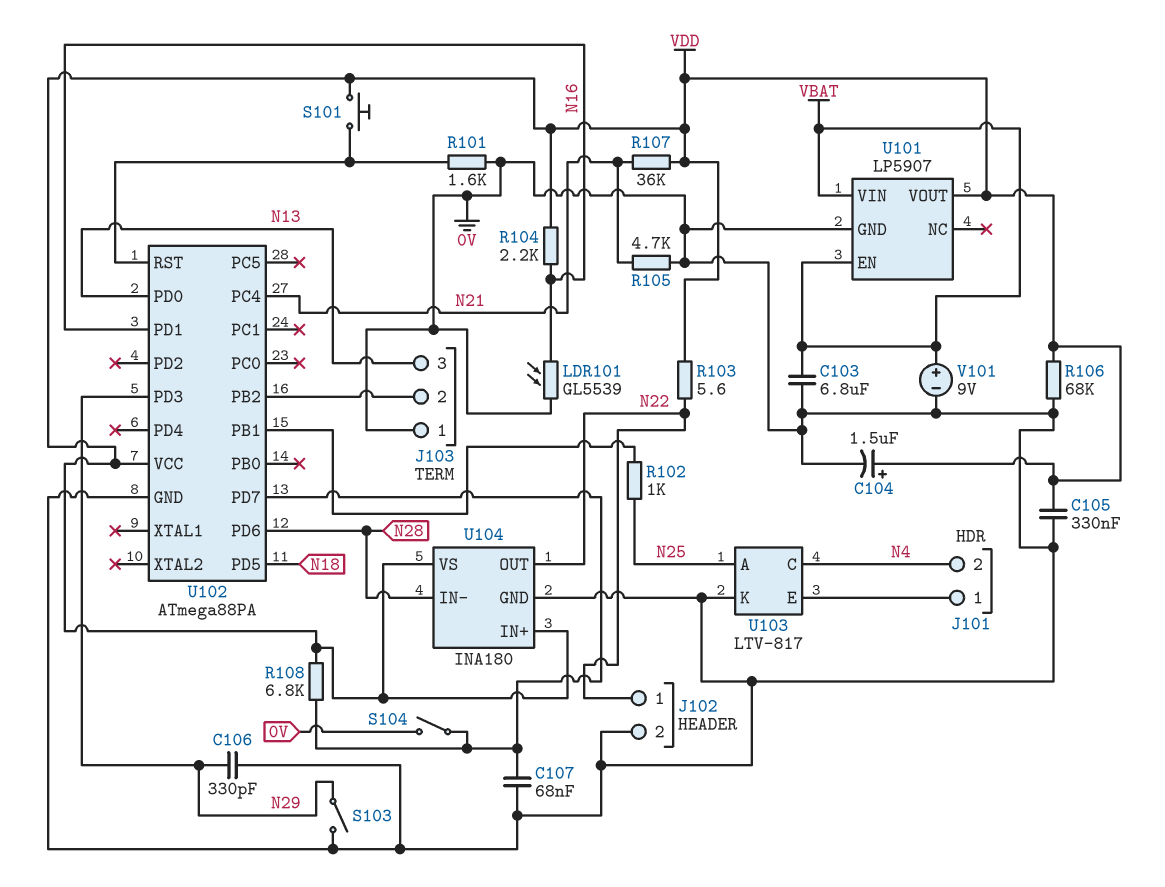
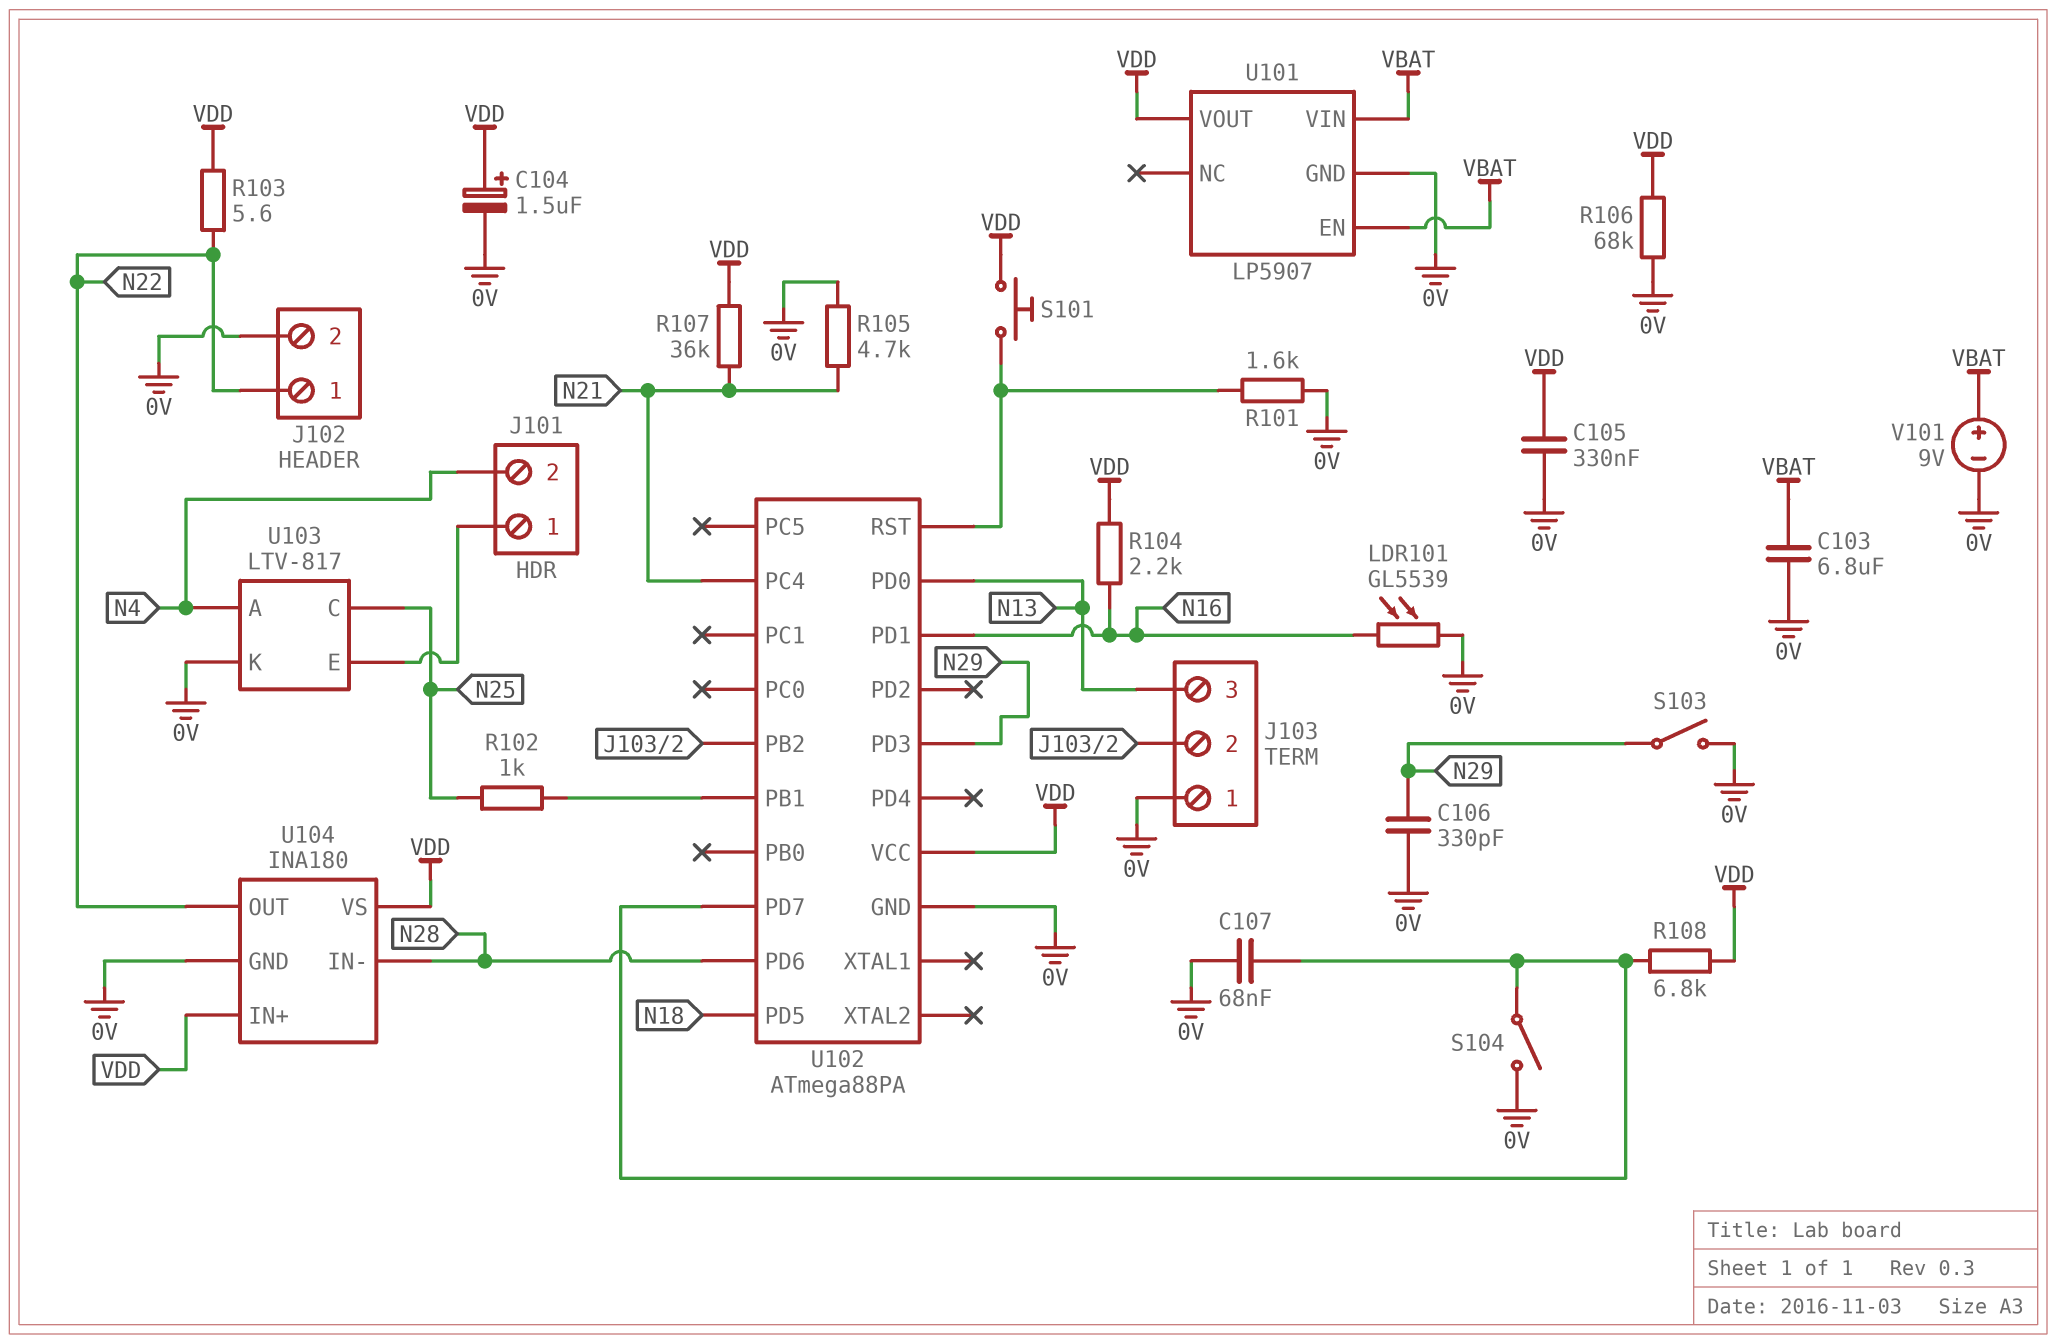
U103 pin A: N25 -> N4
U103 pin C: N4 -> N25

